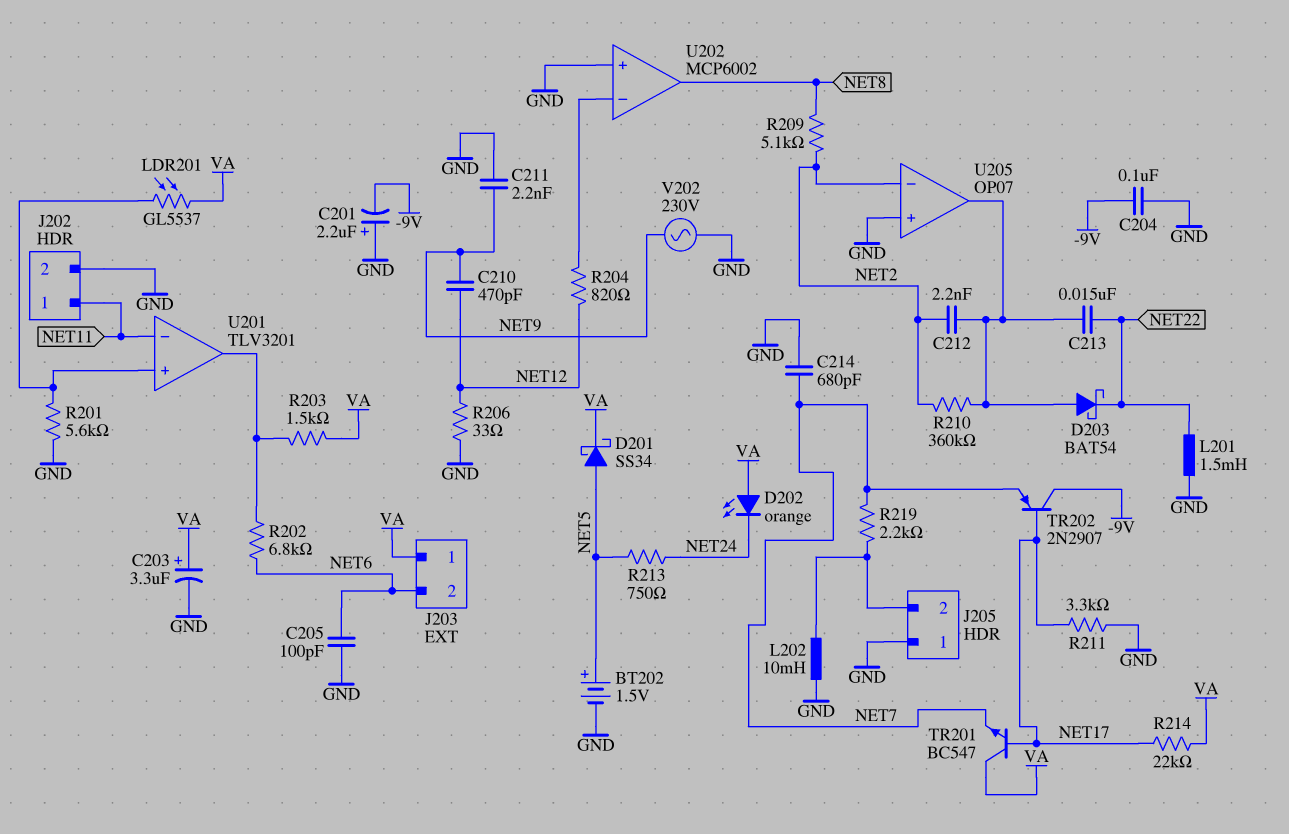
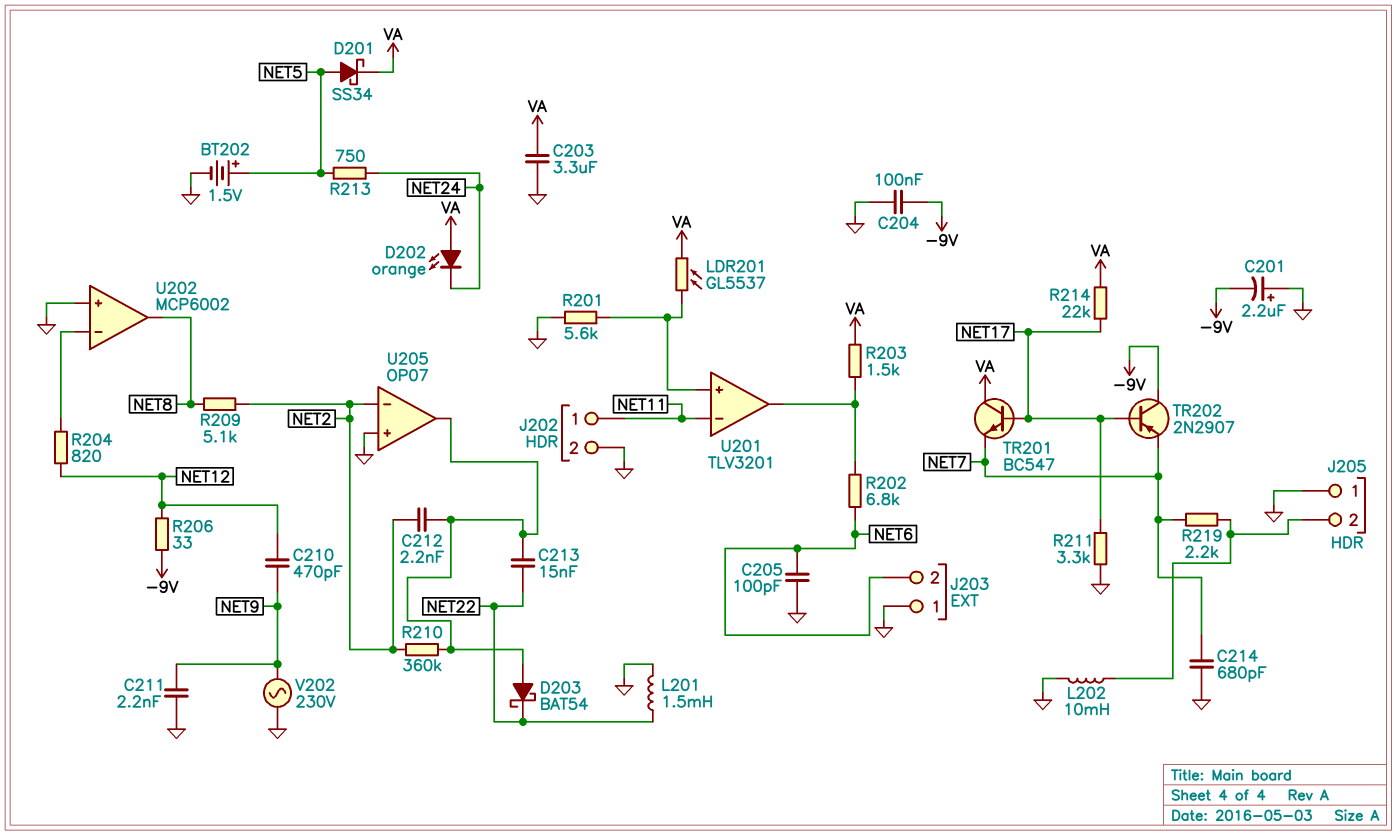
C203: 3.3uF (plus VA, minus GND) -> 3.3uF (GND, VA)
J203 pin 1: VA -> GND
R206: 33 (GND, NET12) -> 33 (-9V, NET12)

